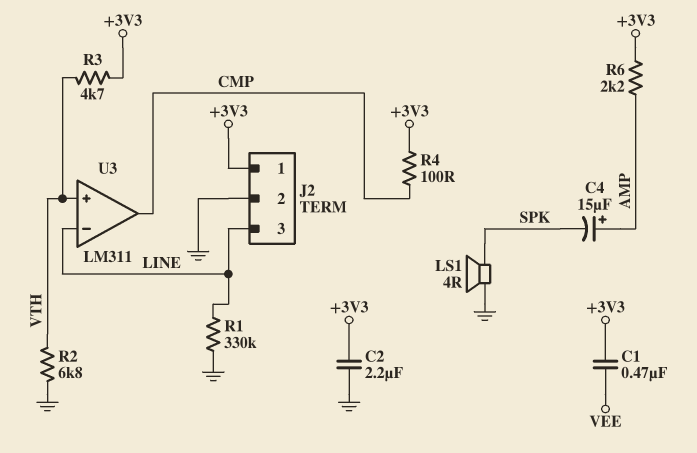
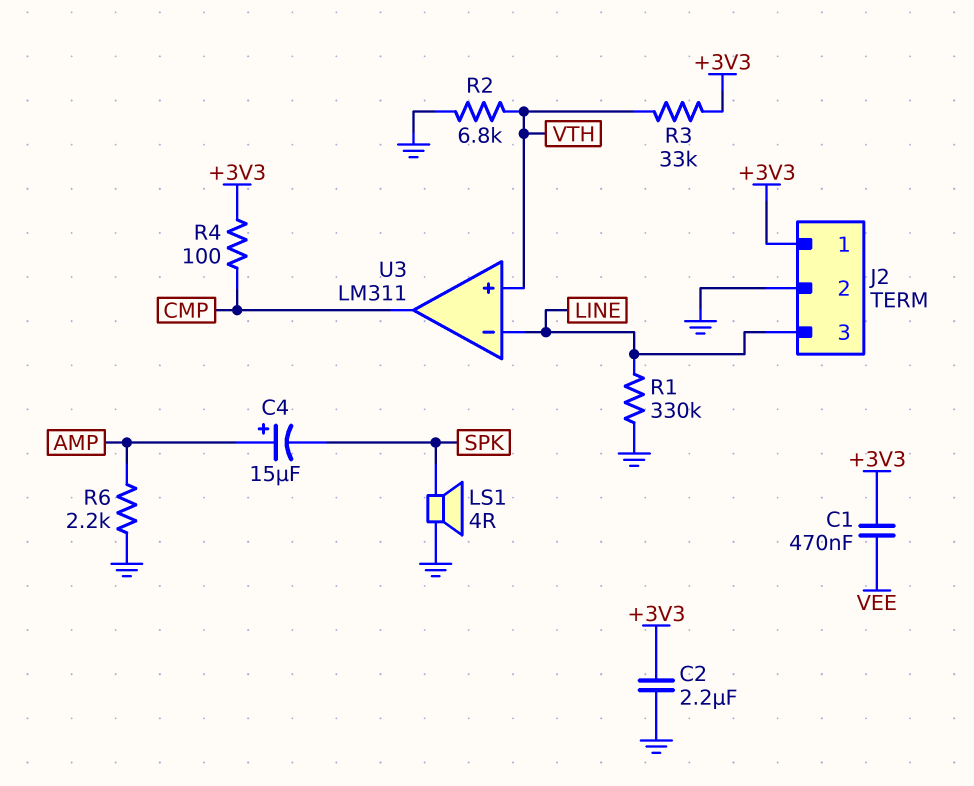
R3: 4.7k (+3V3, VTH) -> 33k (+3V3, VTH)
R6: 2.2k (+3V3, AMP) -> 2.2k (AMP, GND)

